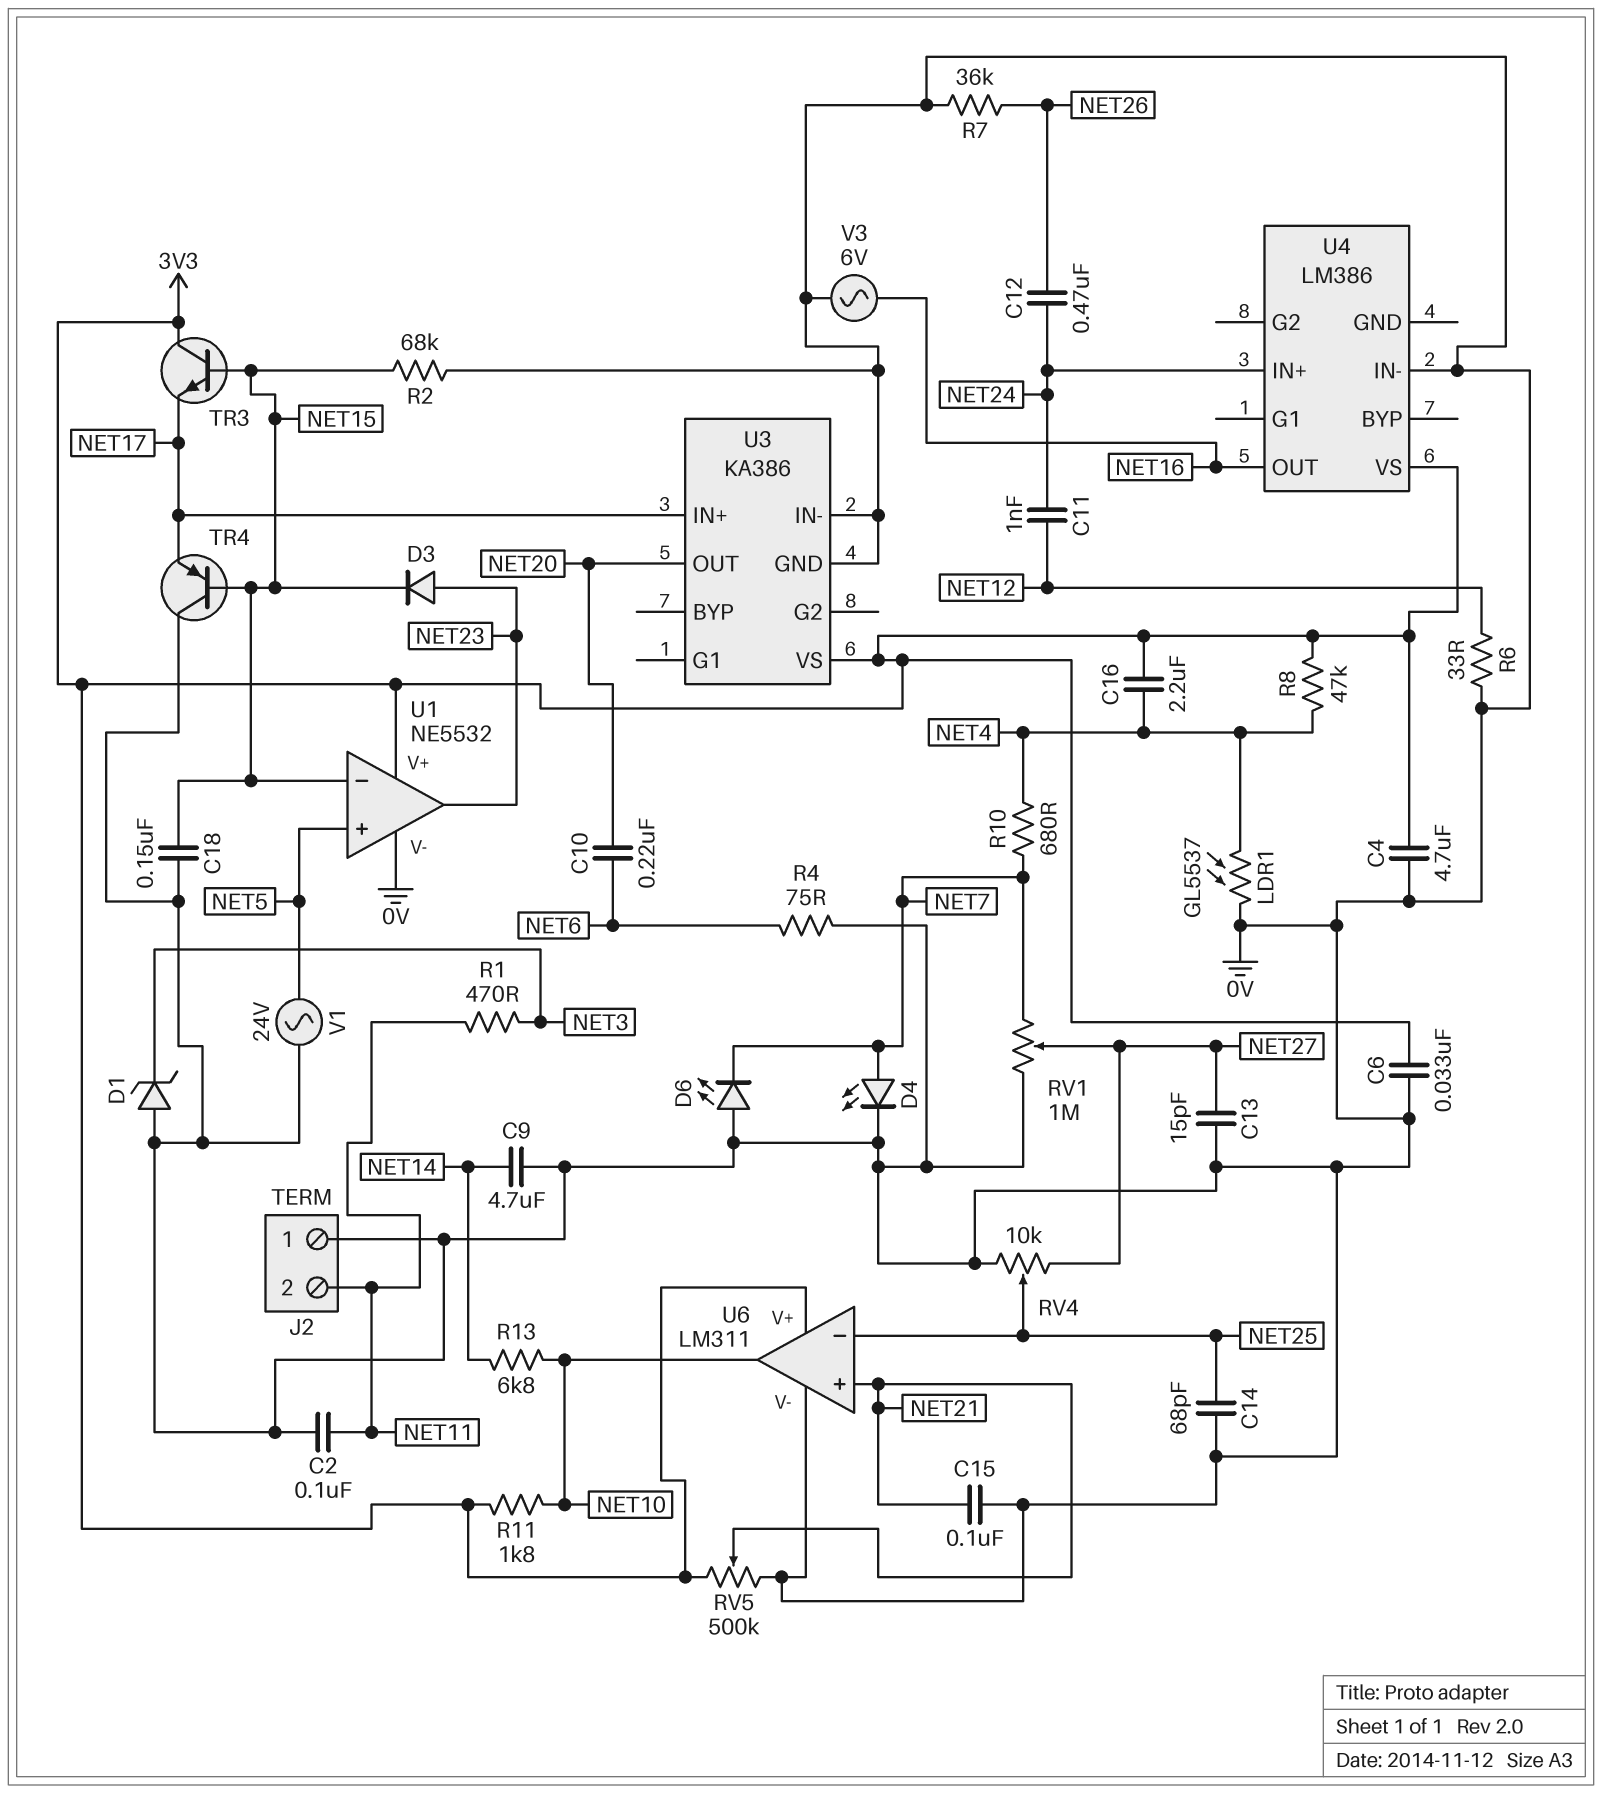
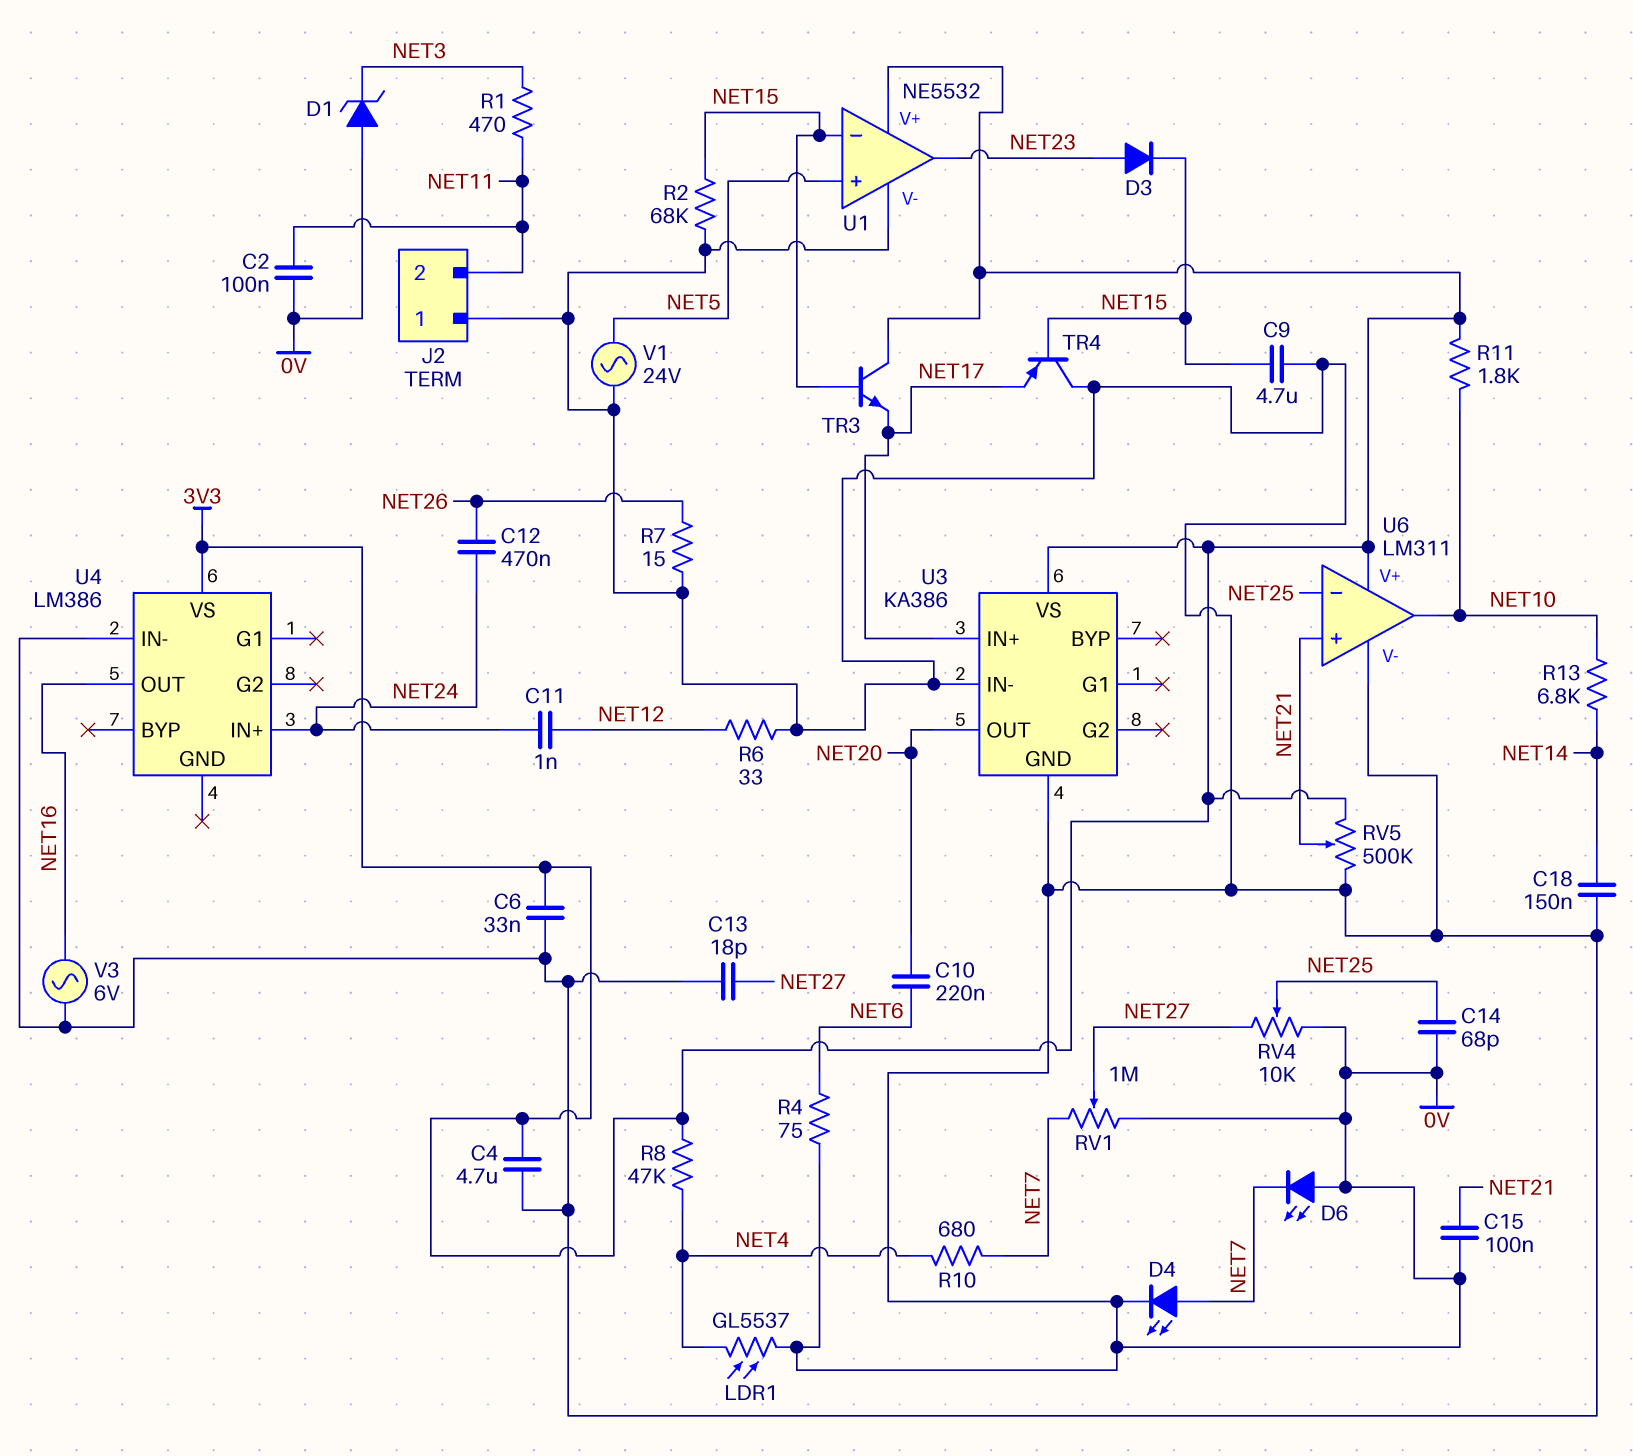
C9: 4.7uF (0V, NET14) -> 4.7uF (0V, NET15)
C13: 15pF (0V, NET27) -> 18pF (0V, NET27)
C16: 2.2uF (3V3, NET4) -> none
C18: 150nF (0V, NET15) -> 150nF (0V, NET14)
R7: 36k (0V, NET26) -> 15 (0V, NET26)

